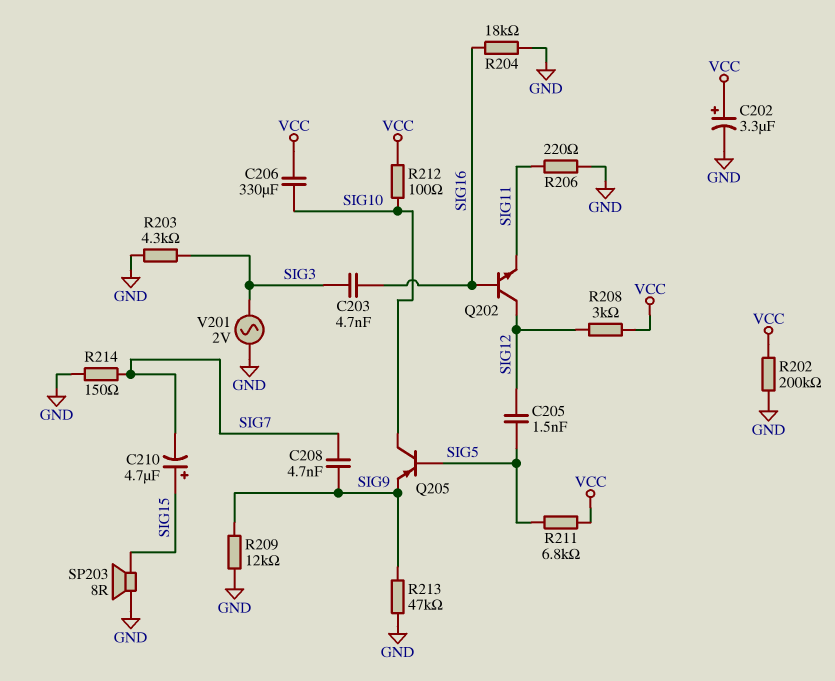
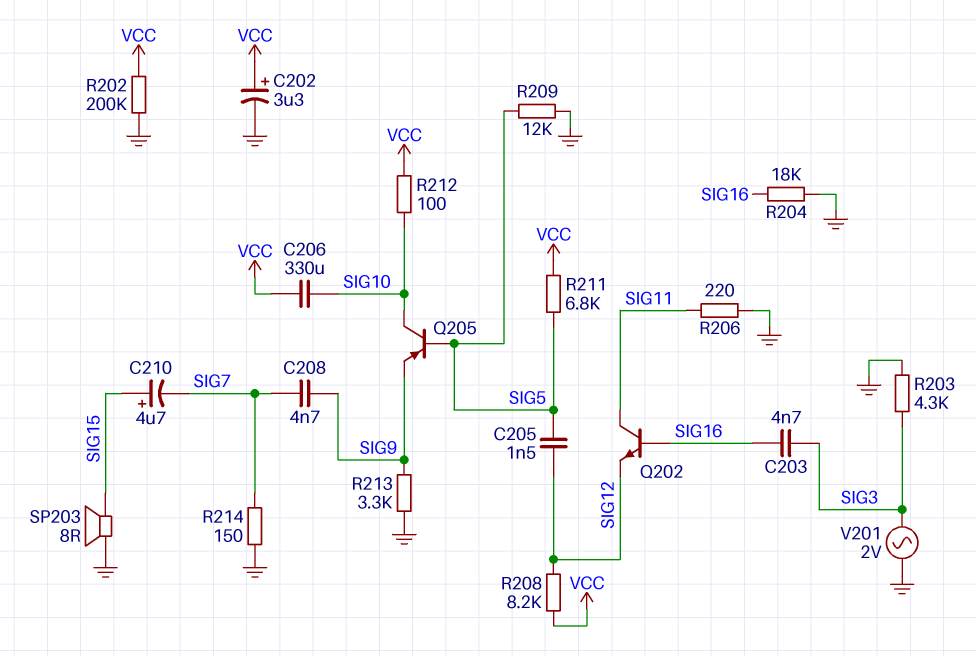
Q202: NPN (B SIG16, C SIG12, E SIG11) -> NPN (B SIG16, C SIG11, E SIG12)
R208: 3k (SIG12, VCC) -> 8.2k (SIG12, VCC)
R209: 12k (GND, SIG9) -> 12k (GND, SIG5)
R213: 47k (GND, SIG9) -> 3.3k (GND, SIG9)

